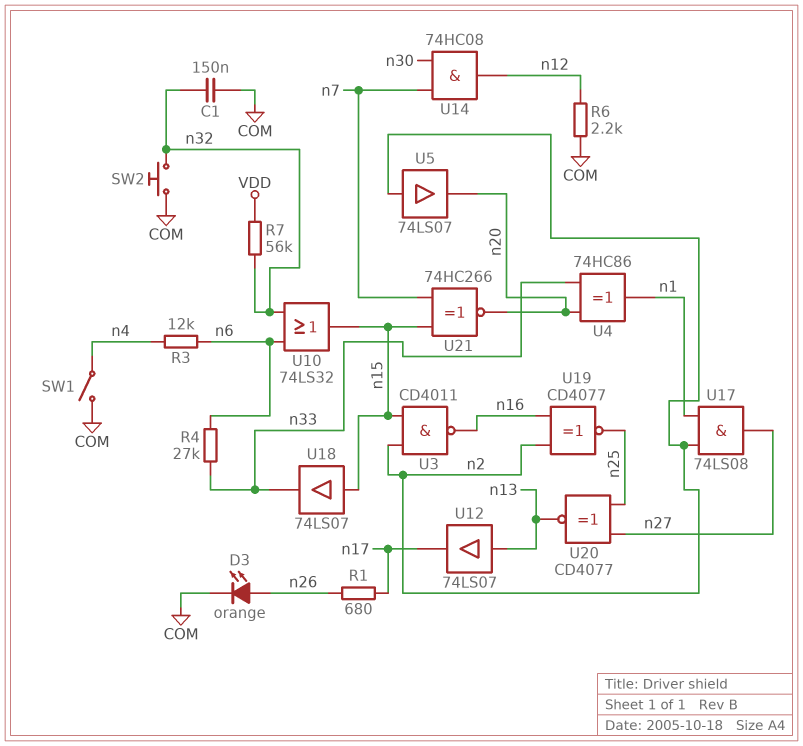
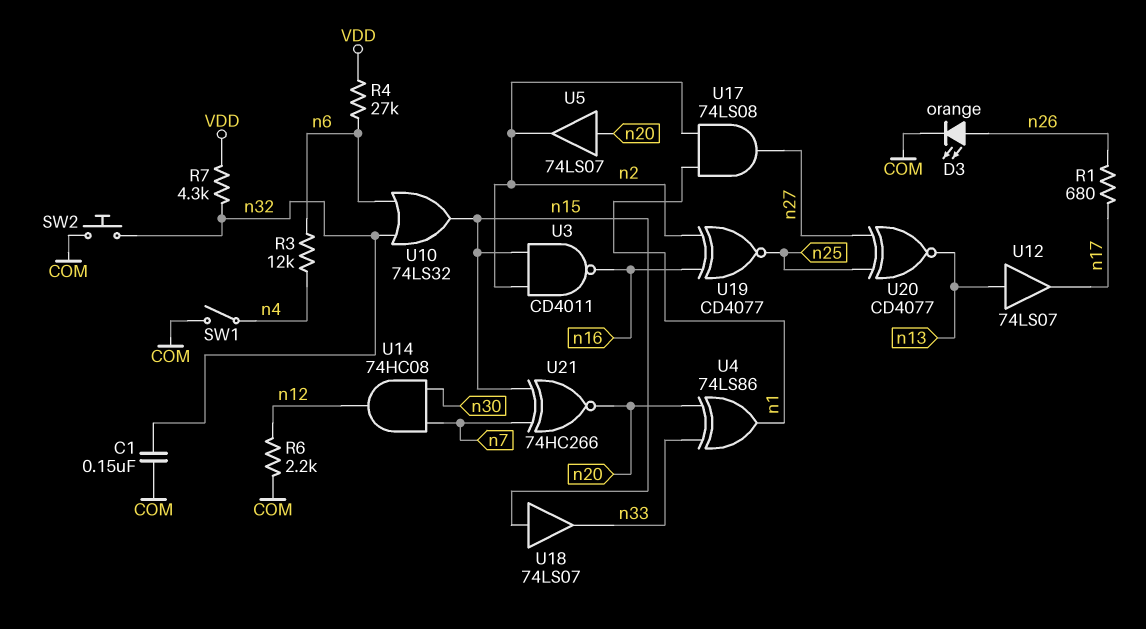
R4: 27k (n6, n33) -> 27k (VDD, n6)
R7: 56k (VDD, n32) -> 4.3k (VDD, n32)
U4: XOR 74HC86 (in n20, in n33, out n1) -> XOR 74LS86 (in n20, in n33, out n1)
U5: buffer 74LS07 (in n2, out n20) -> buffer 74LS07 (in n20, out n2)

